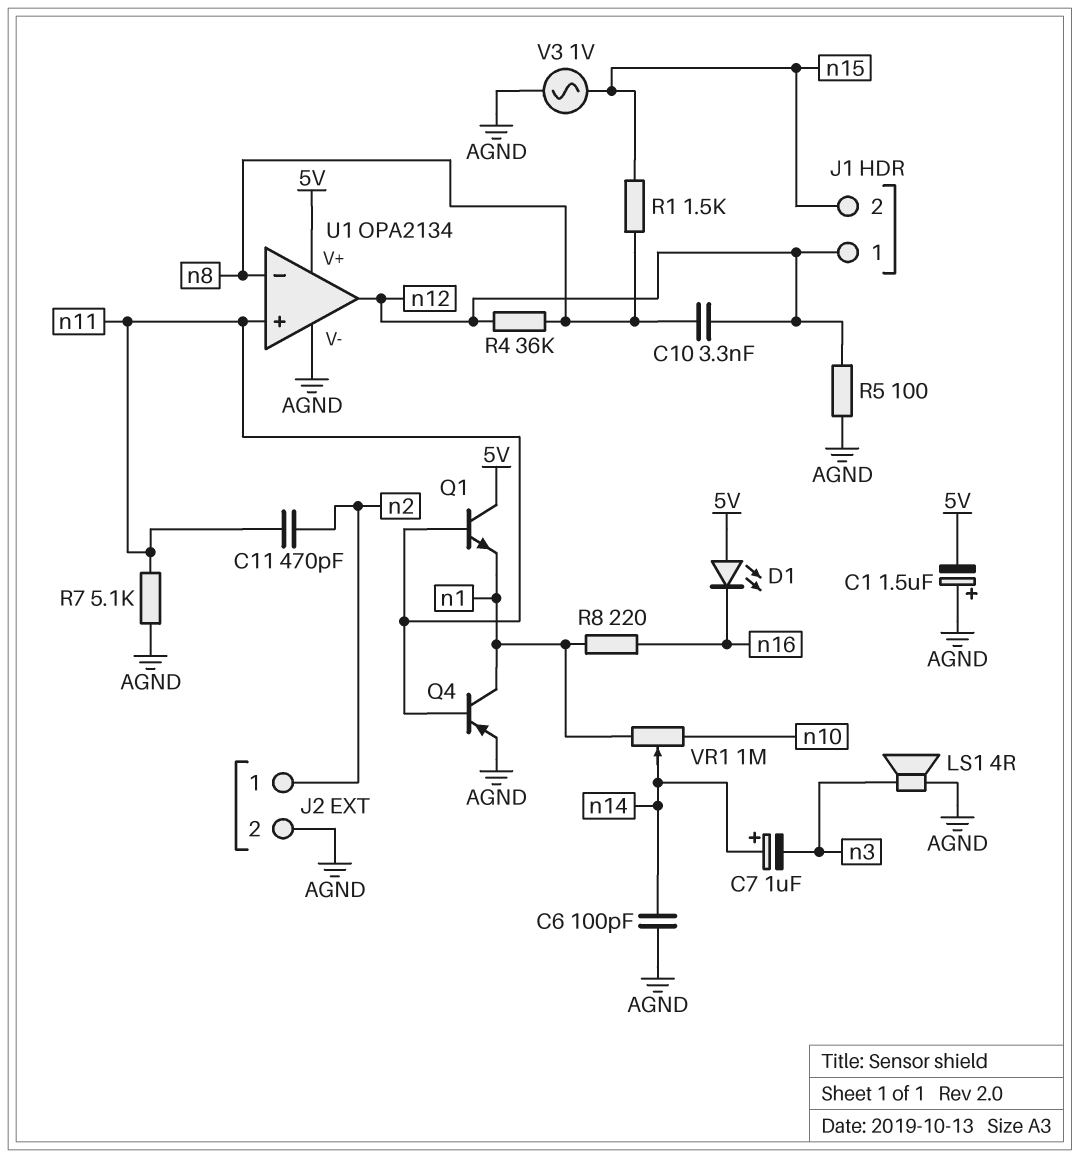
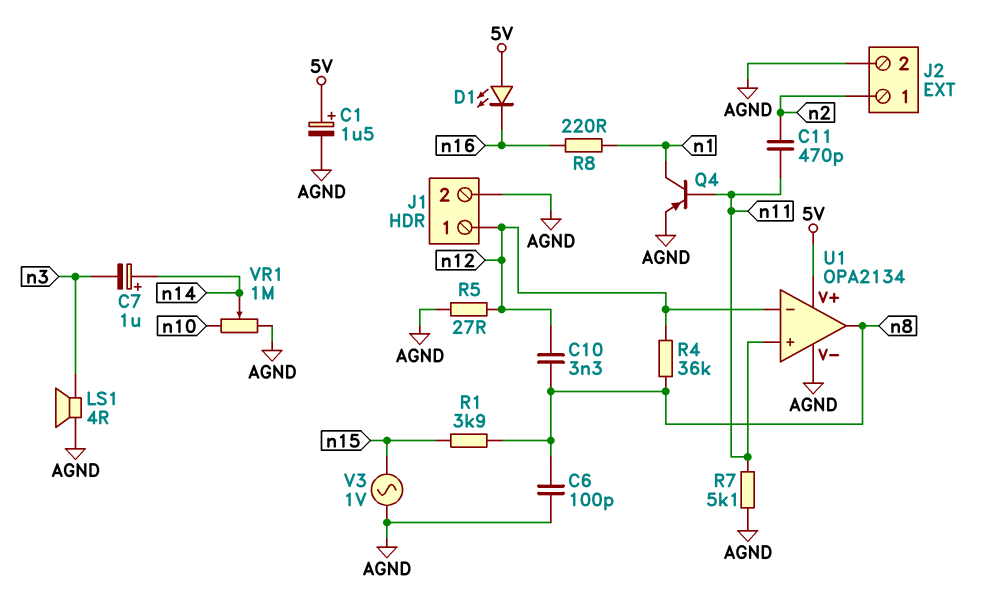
C1: 1.5uF (plus AGND, minus 5V) -> 1.5uF (plus 5V, minus AGND)
C6: 100pF (AGND, n14) -> 100pF (AGND, n8)
J1 pin 2: n15 -> AGND
Q1: NPN (B n11, C 5V, E n1) -> none
R1: 1.5k (n8, n15) -> 3.9k (n8, n15)
R5: 100 (AGND, n12) -> 27 (AGND, n12)
U1 pin in-: n8 -> n12
U1 pin out: n12 -> n8
VR1: 1M (n1, n10, wiper n14) -> 1M (AGND, n10, wiper n14)

